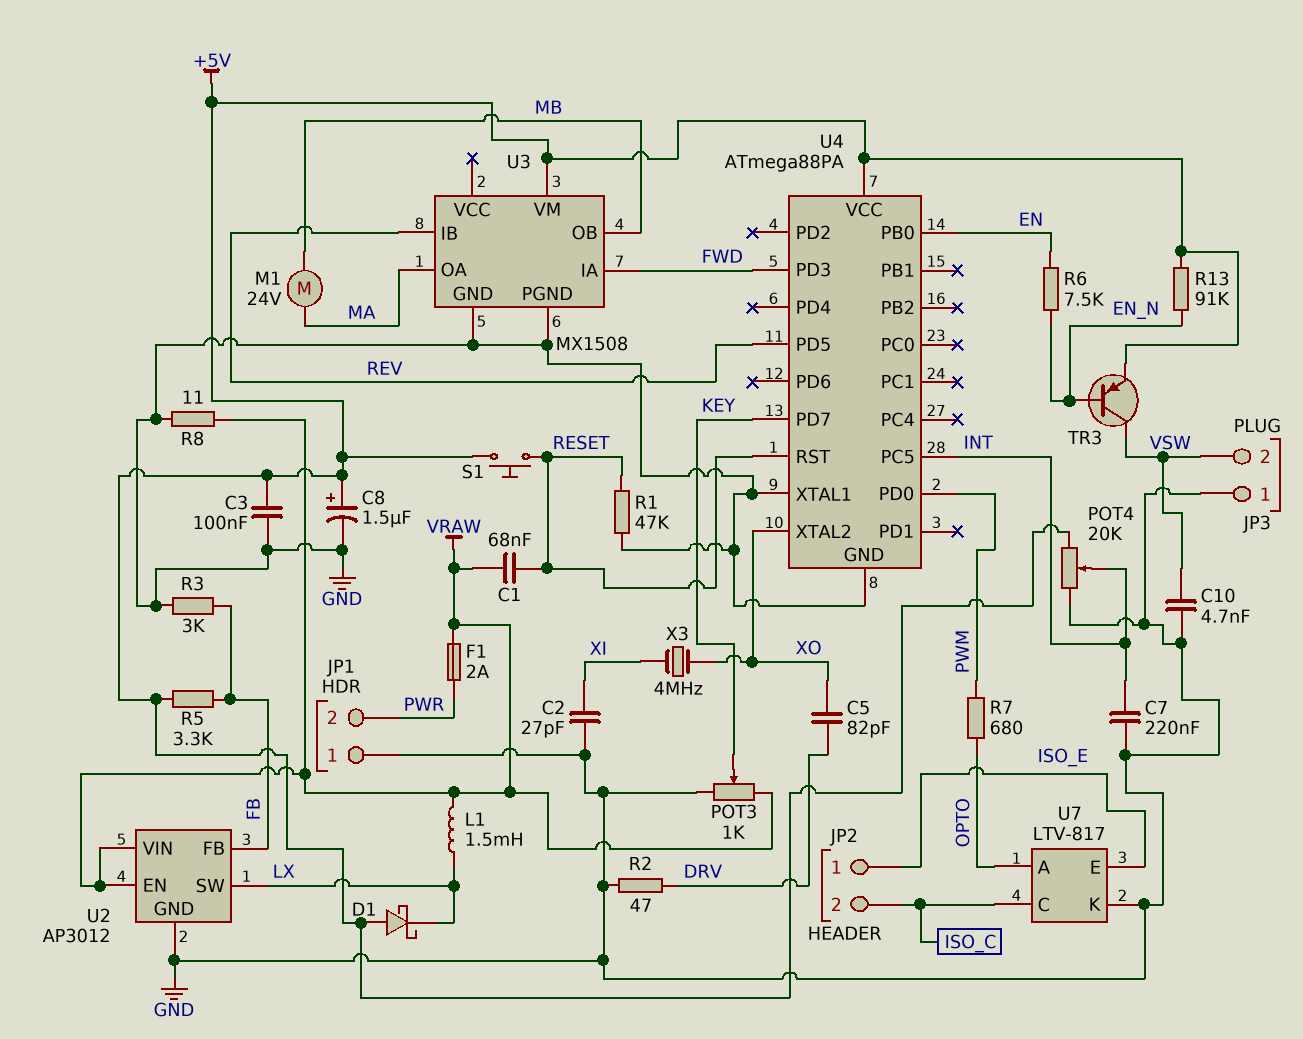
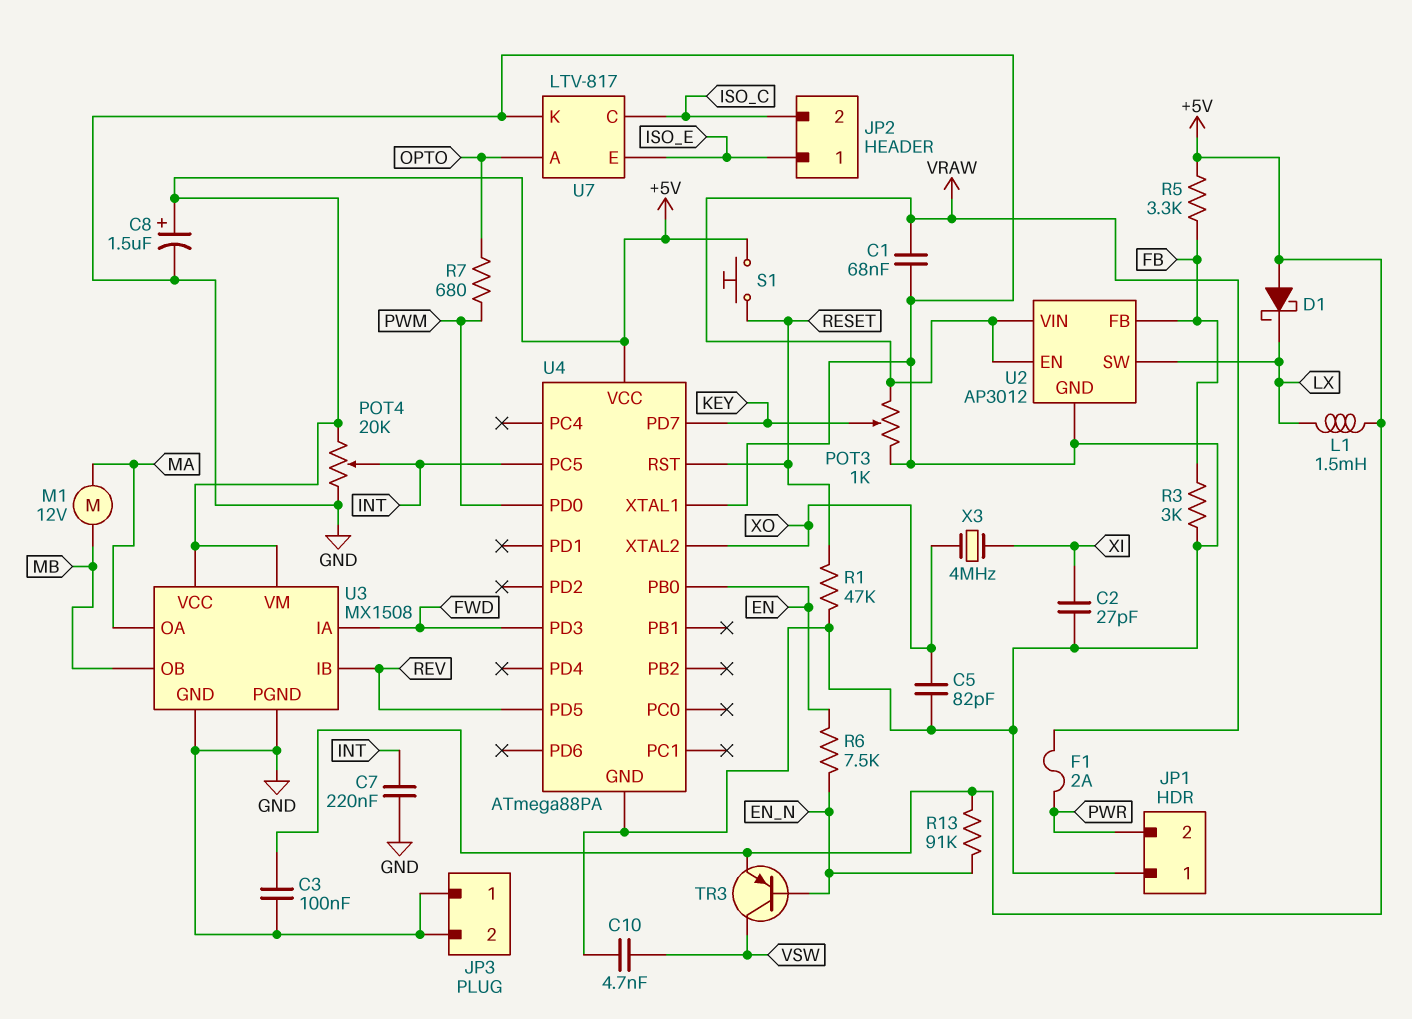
C1: 68nF (RESET, VRAW) -> 68nF (GND, VRAW)
C5: 82pF (DRV, XO) -> 82pF (GND, XO)
JP3 pin 2: VSW -> GND
L1: 1.5mH (LX, VRAW) -> 1.5mH (+5V, LX)
M1: motor 24V (MA, MB) -> motor 12V (MA, MB)
R2: 47 (DRV, GND) -> none
R8: 11 (GND, VRAW) -> none
U3 pin VCC: none -> +5V

